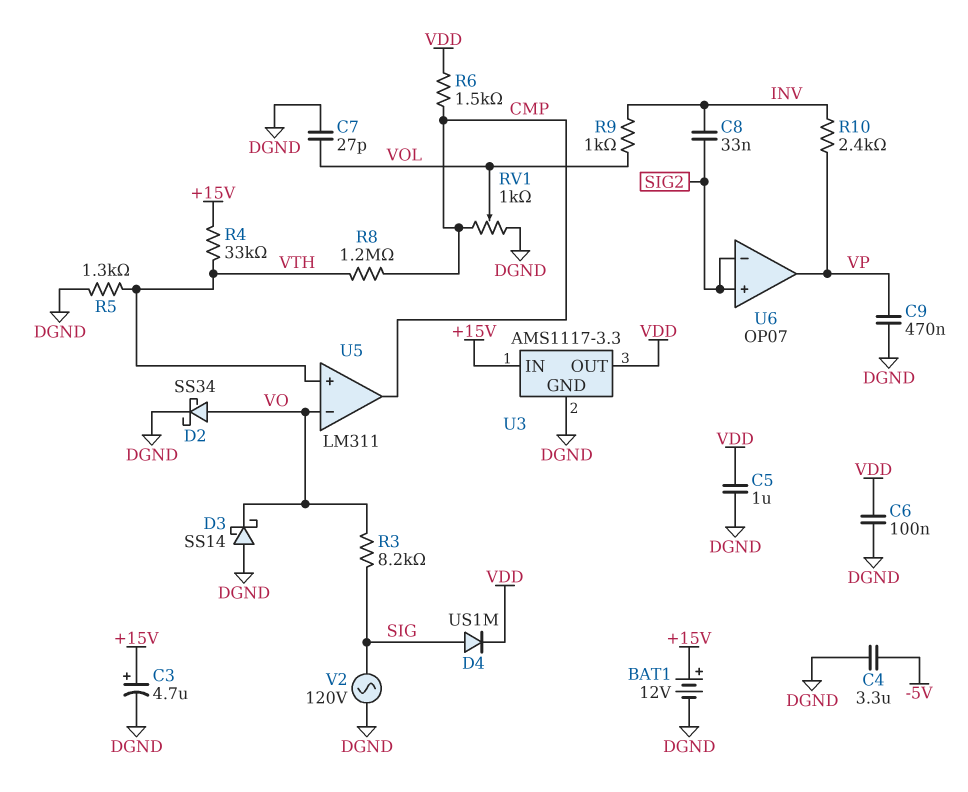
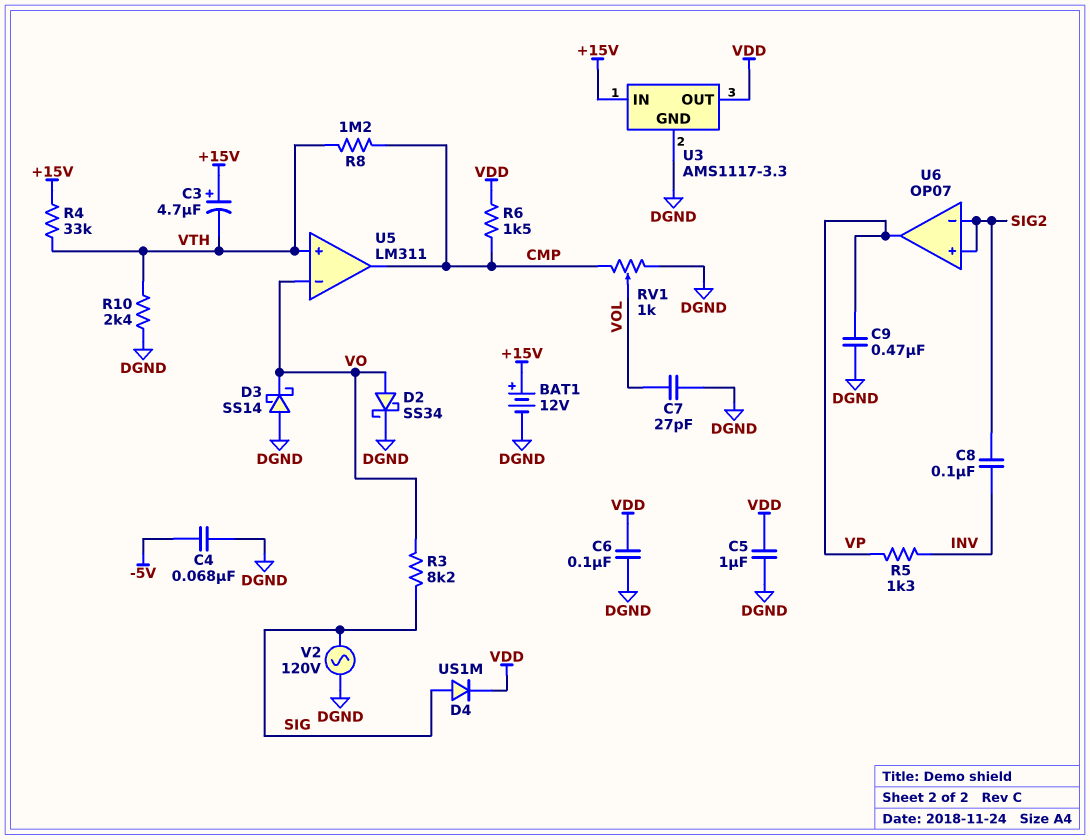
C3: 4.7uF (plus +15V, minus DGND) -> 4.7uF (plus +15V, minus VTH)
C4: 3.3uF (-5V, DGND) -> 68nF (-5V, DGND)
C8: 33nF (INV, SIG2) -> 100nF (INV, SIG2)
R5: 1.3k (DGND, VTH) -> 1.3k (INV, VP)
R9: 1k (INV, VOL) -> none
R10: 2.4k (INV, VP) -> 2.4k (DGND, VTH)

